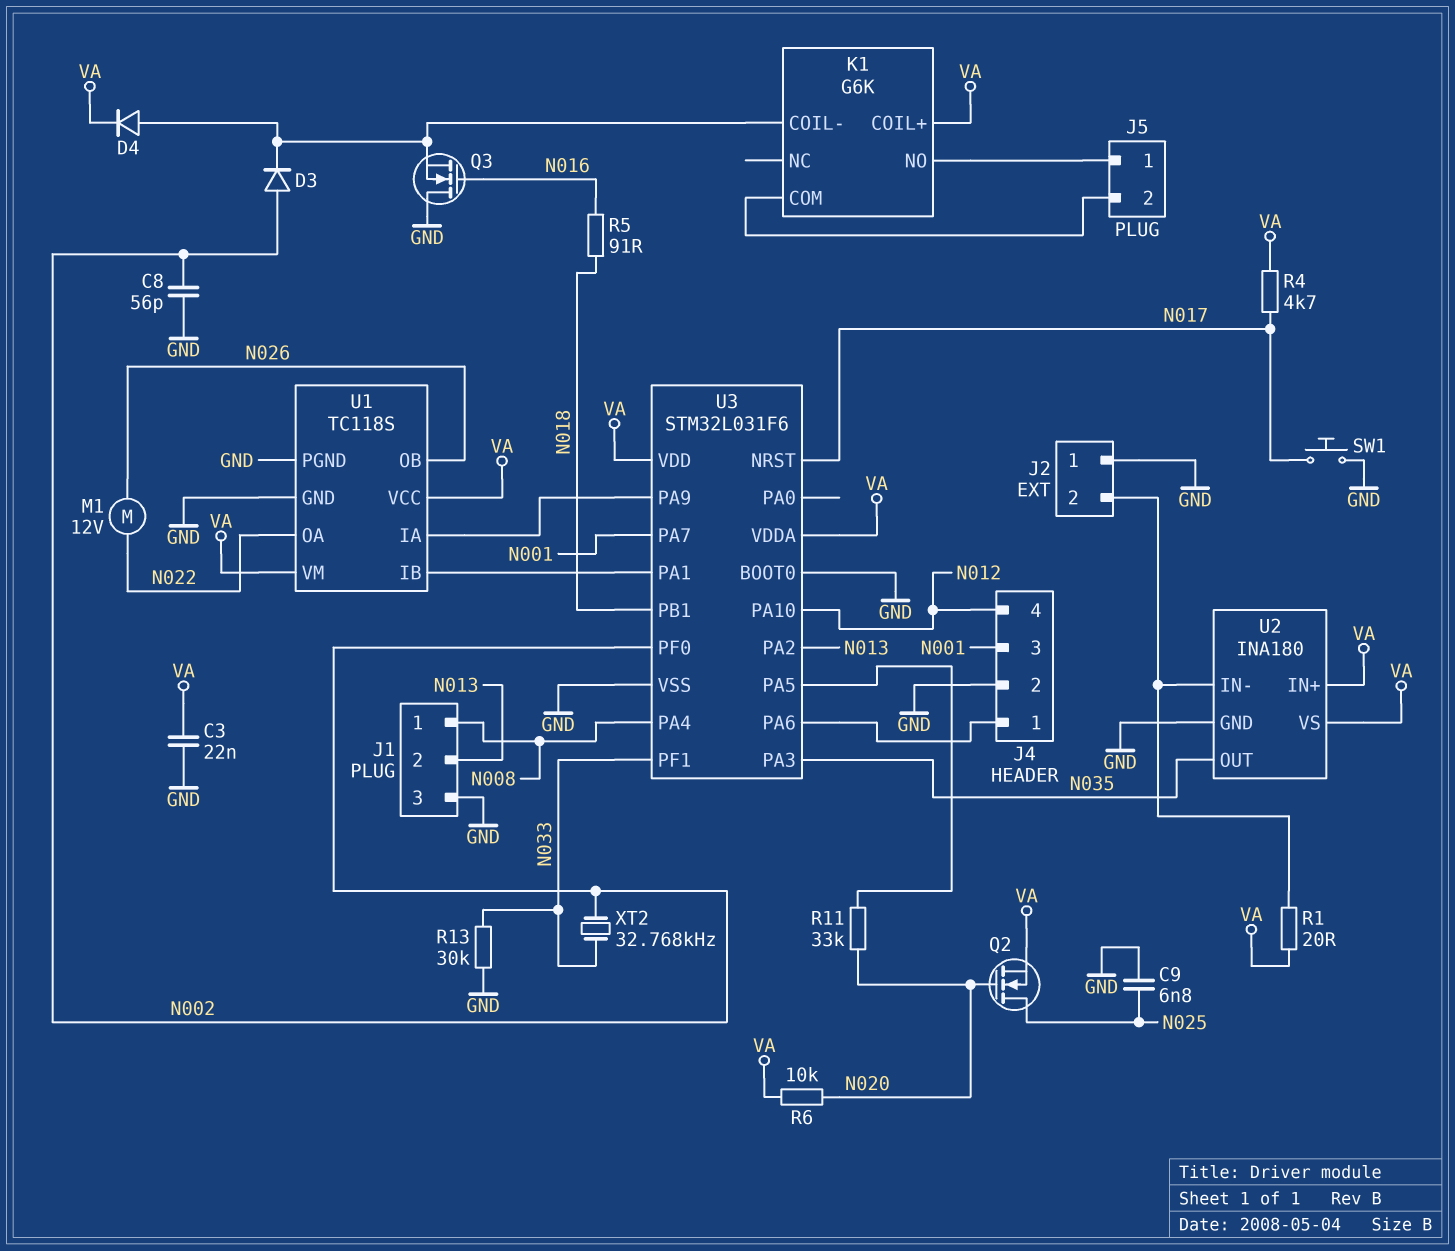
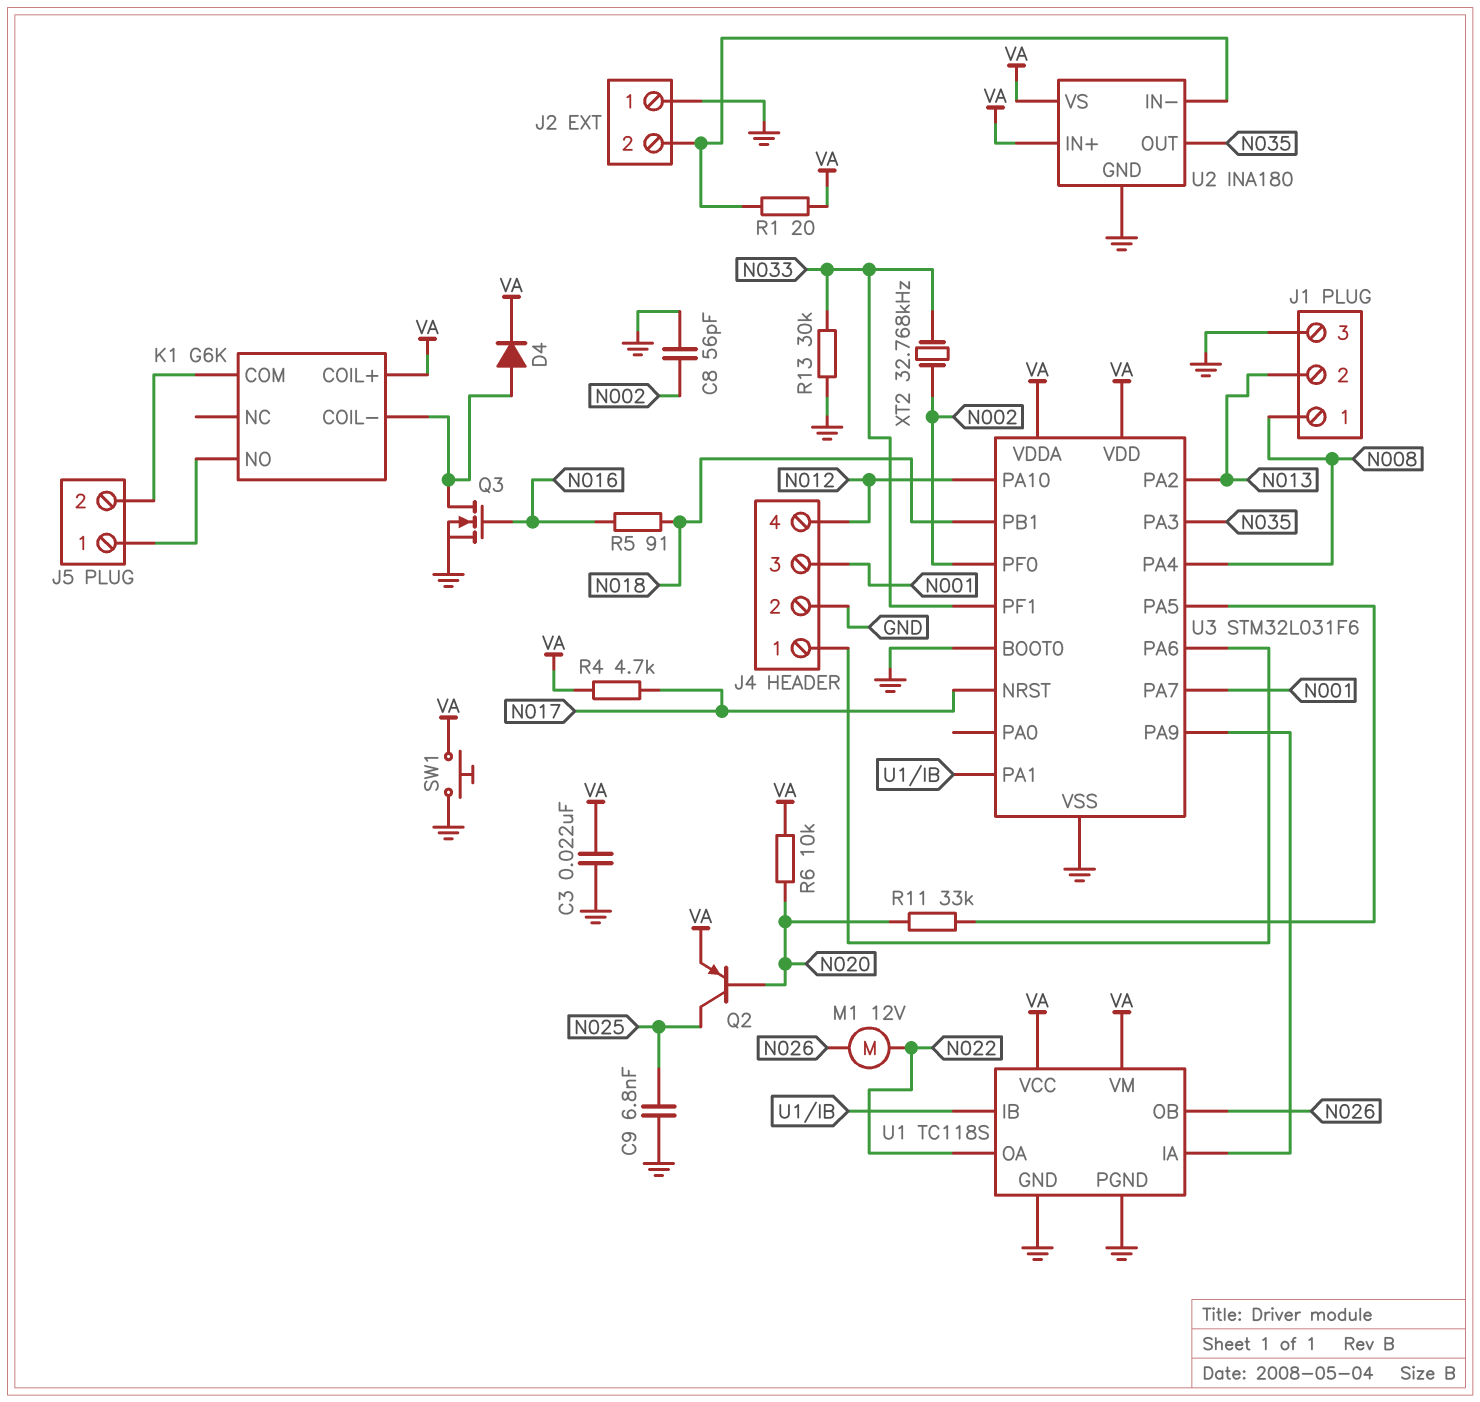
D3: diode (A N002, K K1/COIL-) -> none
Q2: NMOS (G N020, D N025, S VA) -> PNP (B N020, C N025, E VA)
Q3: NMOS (G N016, D GND, S K1/COIL-) -> NMOS (G N016, D K1/COIL-, S GND)
SW1: button (GND, N017) -> button (GND, VA)

